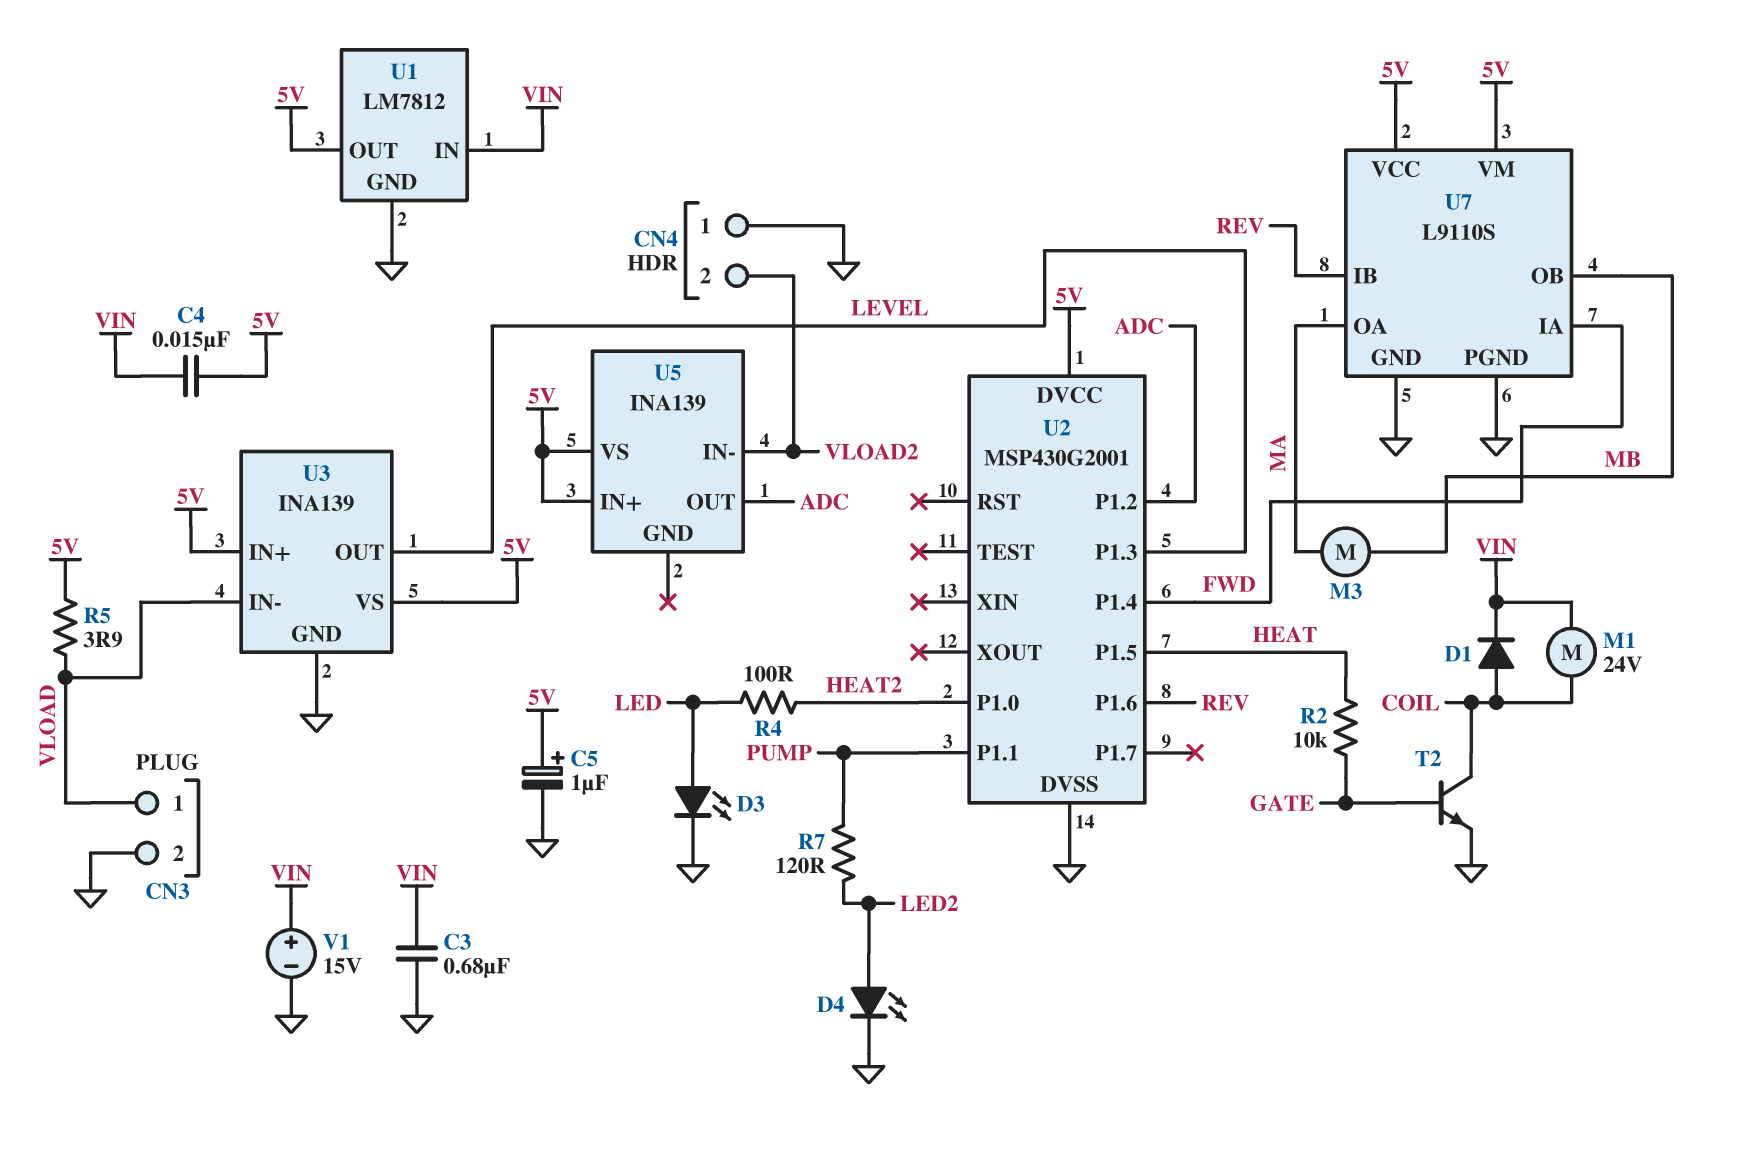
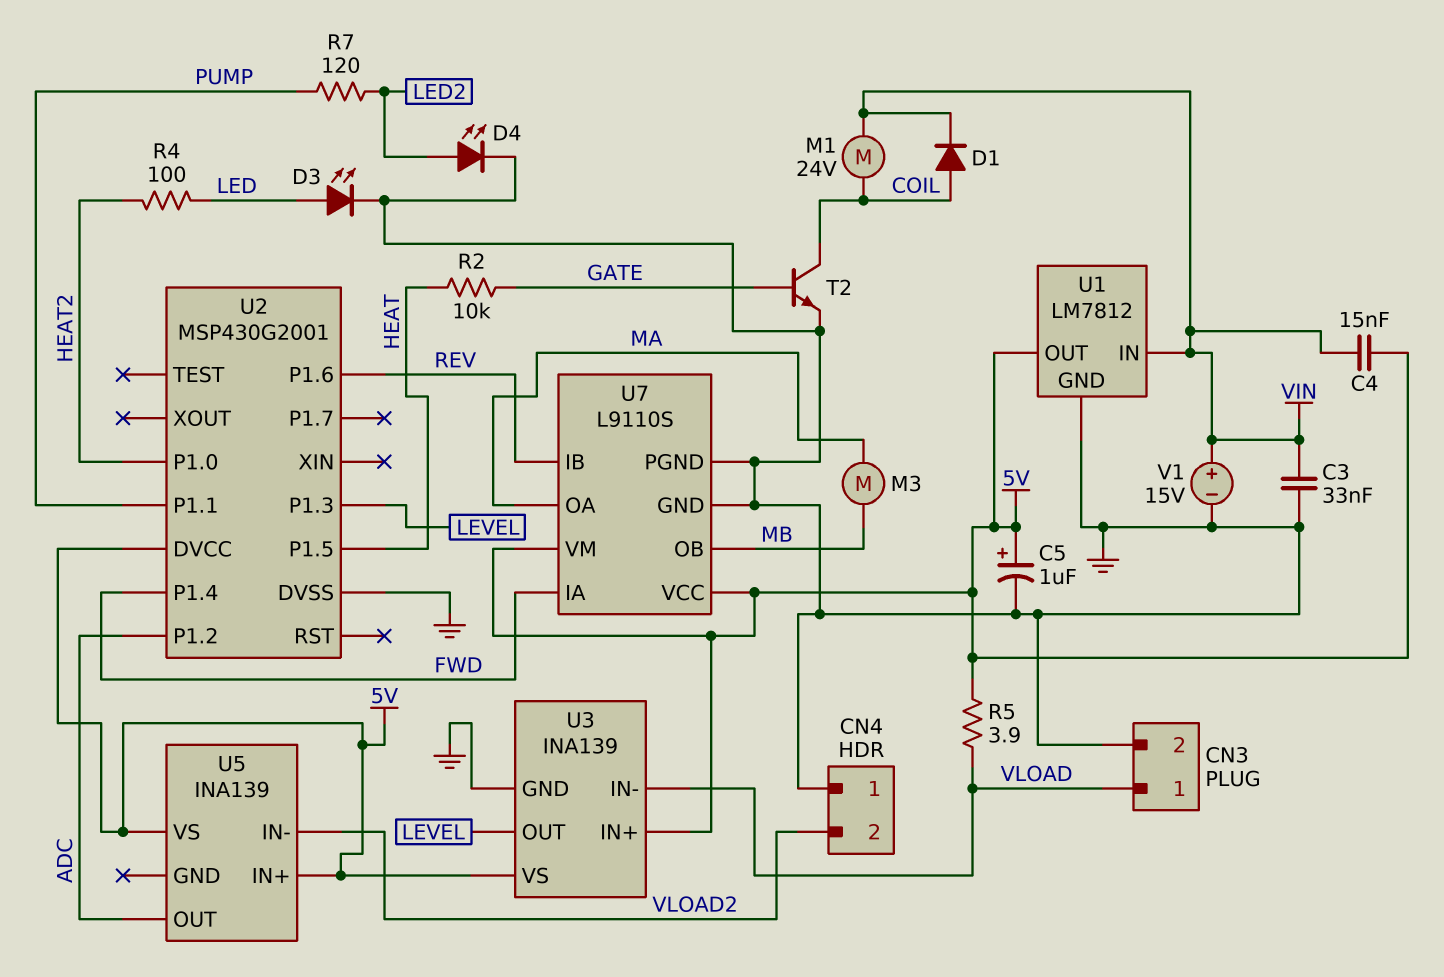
C3: 680nF (GND, VIN) -> 33nF (GND, VIN)

